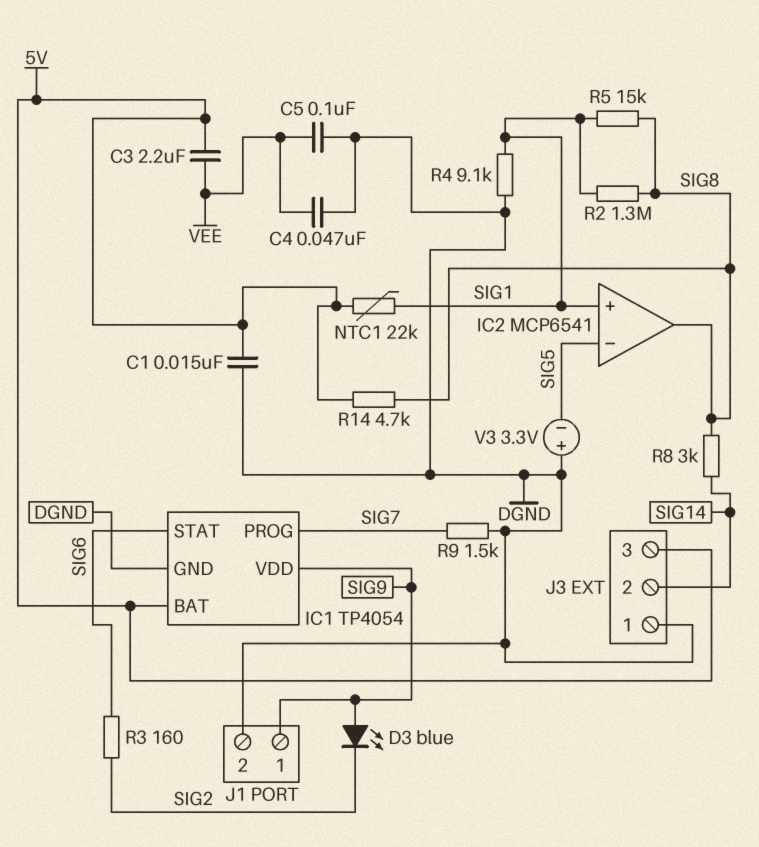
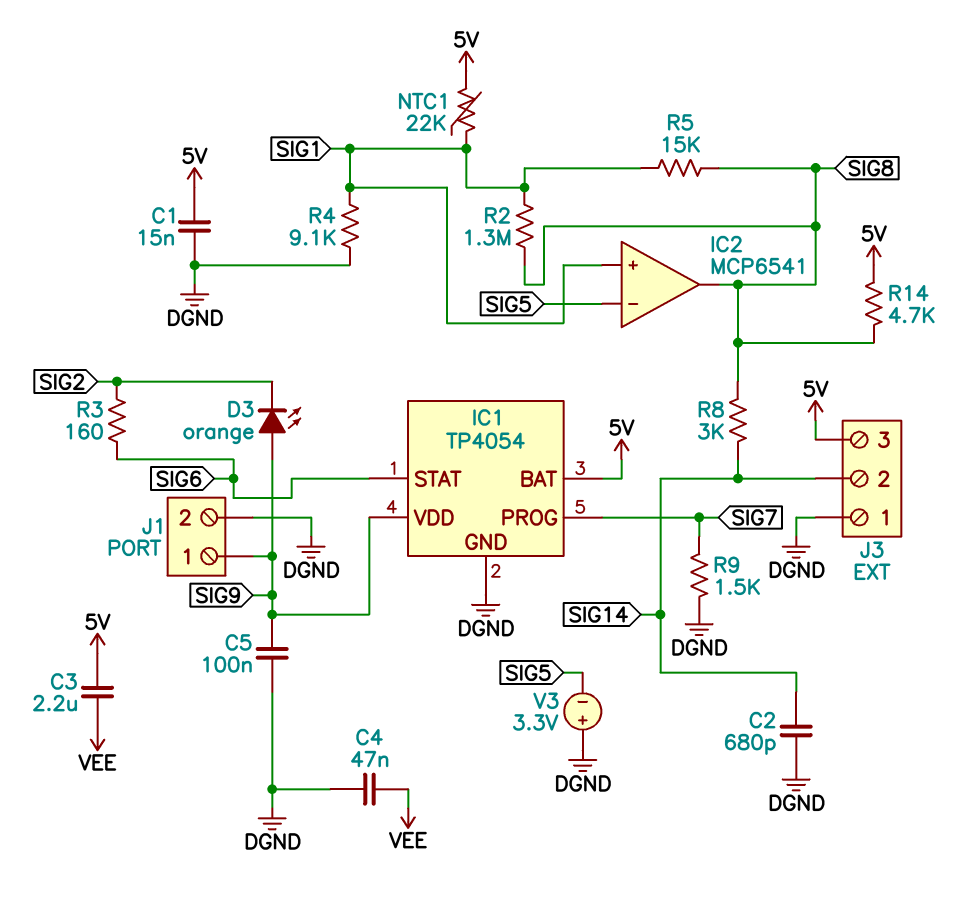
C2: none -> 680pF (DGND, SIG14)
C5: 100nF (DGND, VEE) -> 100nF (DGND, SIG9)
D3: LED blue (A SIG9, K SIG2) -> LED orange (A SIG9, K SIG2)

